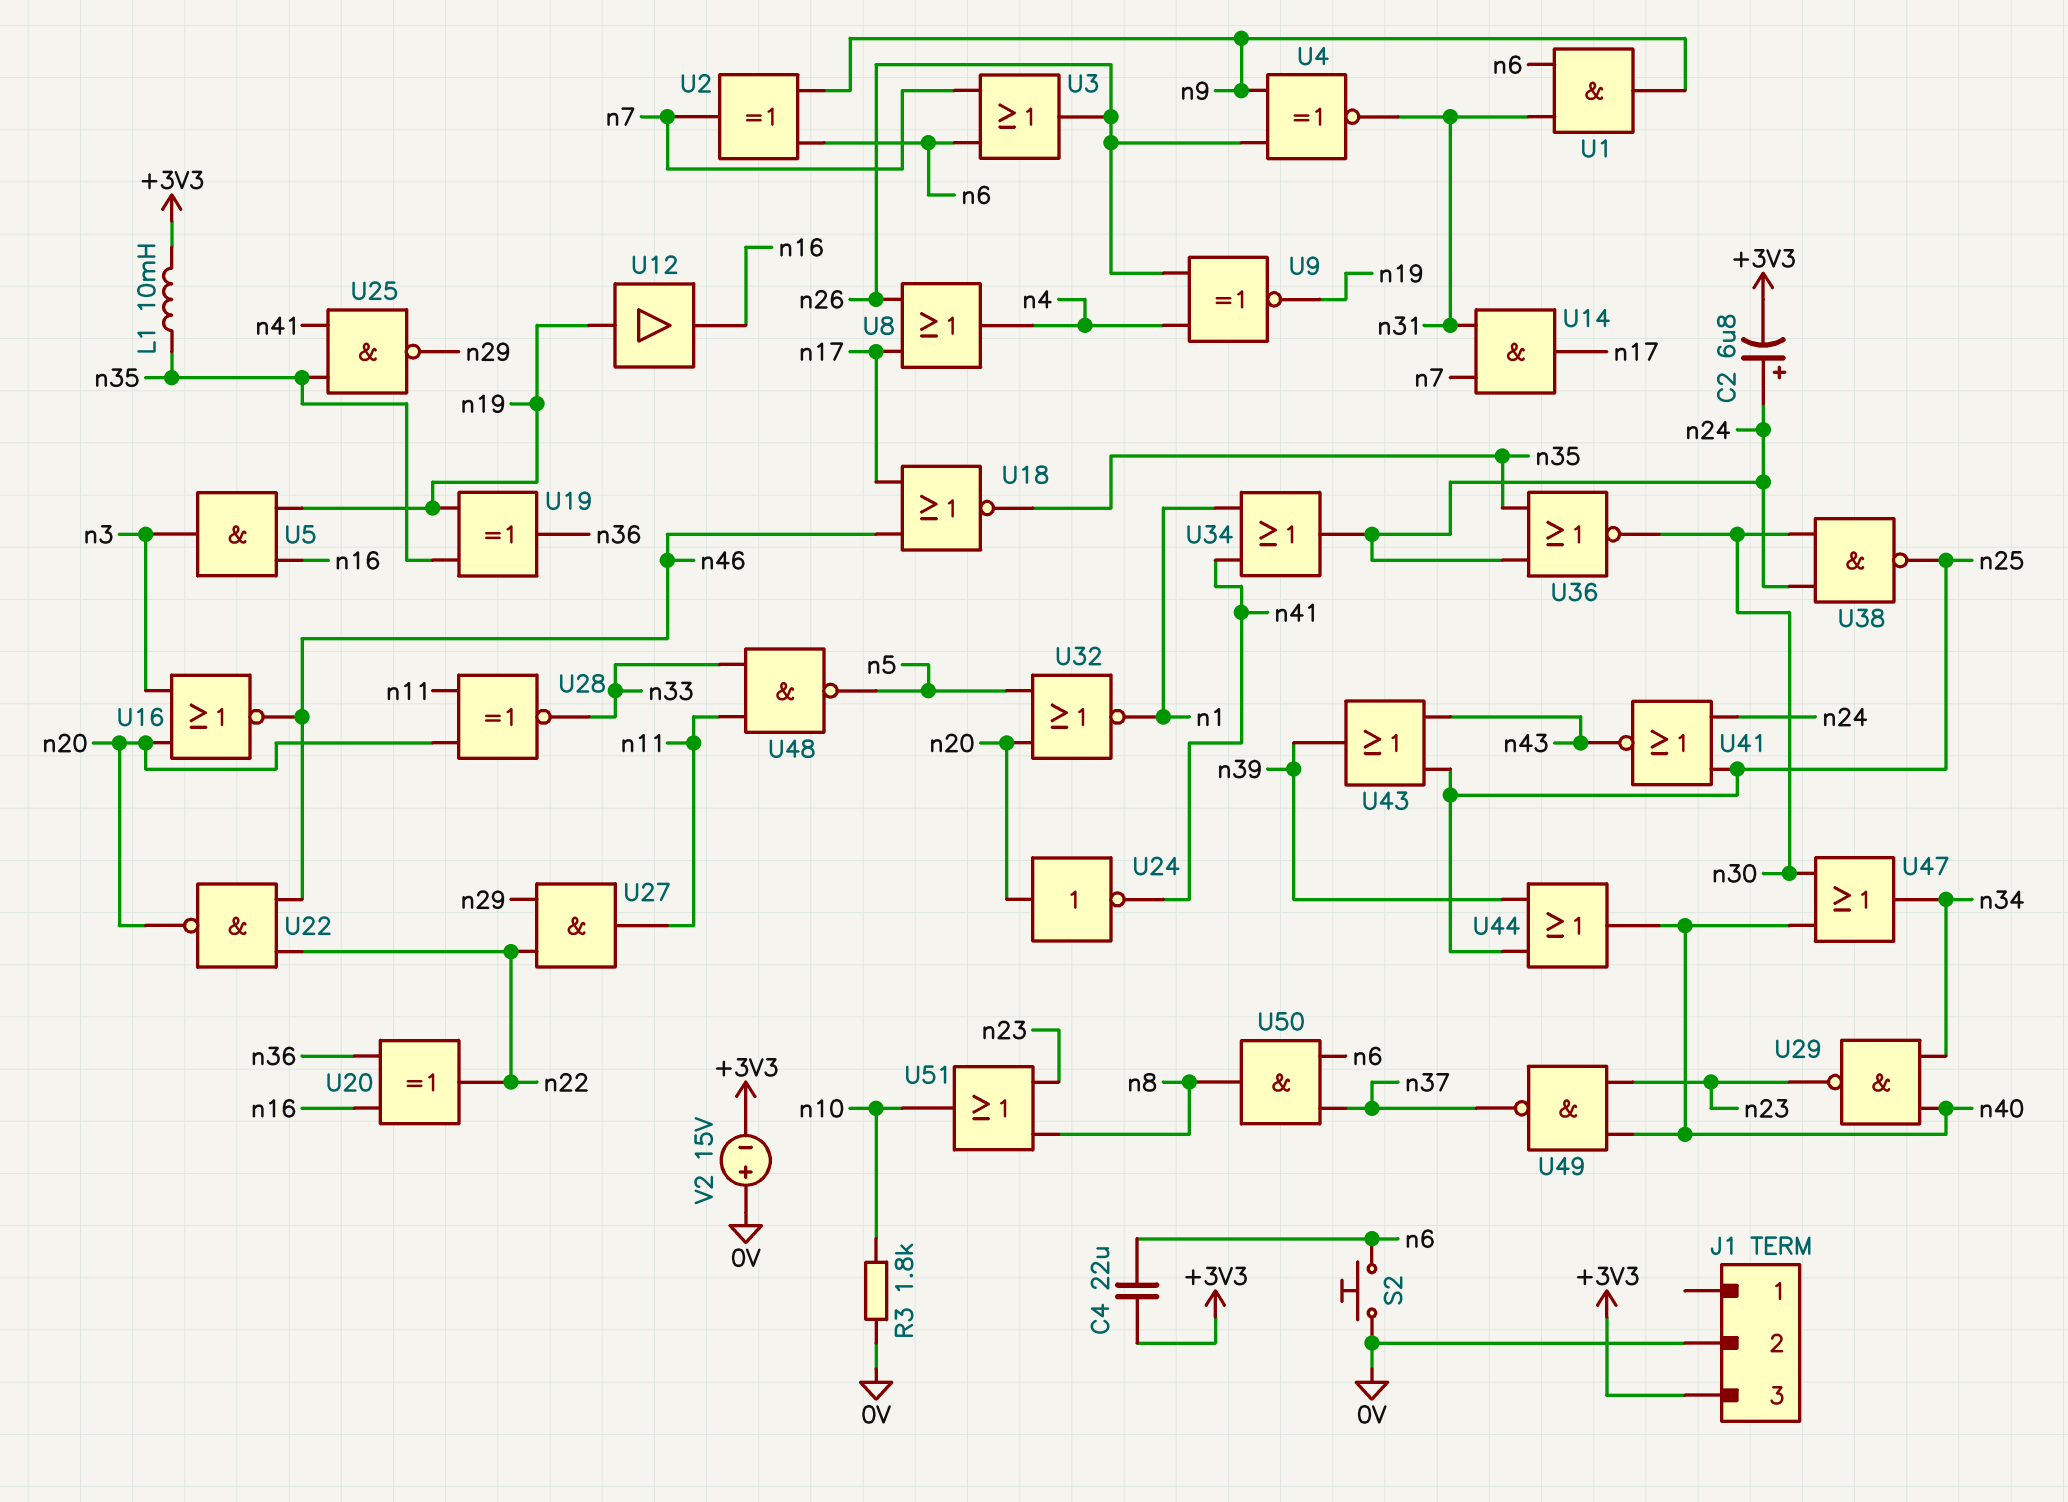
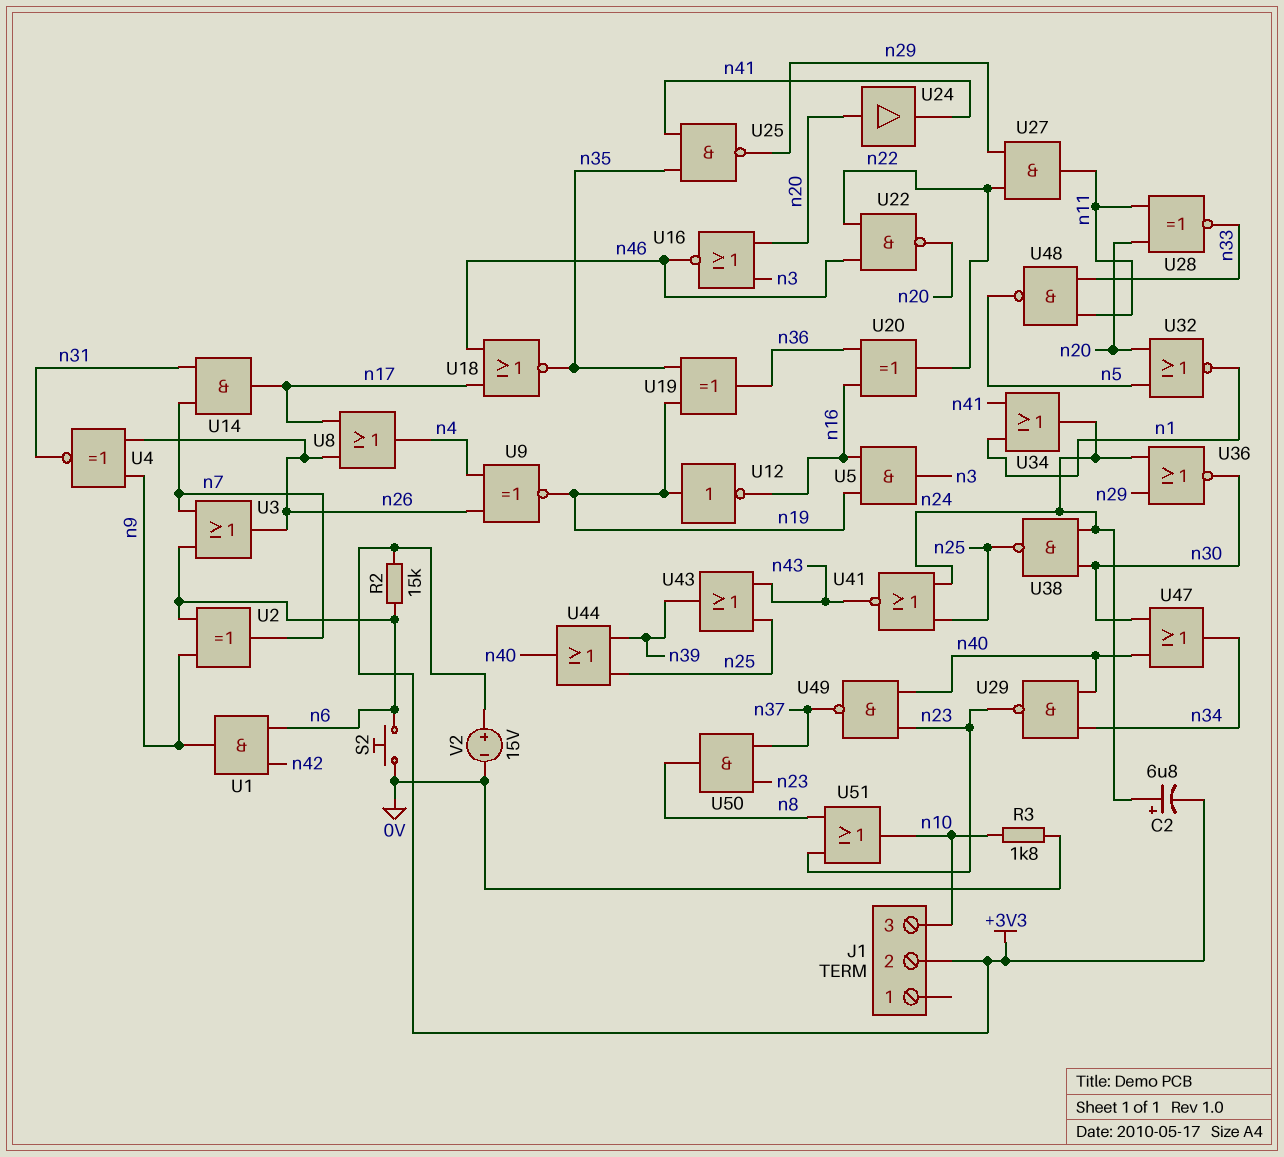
C4: 22uF (+3V3, n6) -> none
J1 pin 2: 0V -> +3V3
J1 pin 3: +3V3 -> n10
L1: 10mH (+3V3, n35) -> none
R2: none -> 15k (+3V3, n6)
U1: AND (in n6, in n31, out n9) -> AND (in n6, in n42, out n9)
U12: buffer (in n19, out n16) -> NOT (in n19, out n16)
U24: NOT (in n20, out n41) -> buffer (in n20, out n41)
U36: NOR (in n24, in n35, out n30) -> NOR (in n24, in n29, out n30)
U50: AND (in n6, in n37, out n8) -> AND (in n23, in n37, out n8)
V2: 15V (plus 0V, minus +3V3) -> 15V (plus +3V3, minus 0V)

